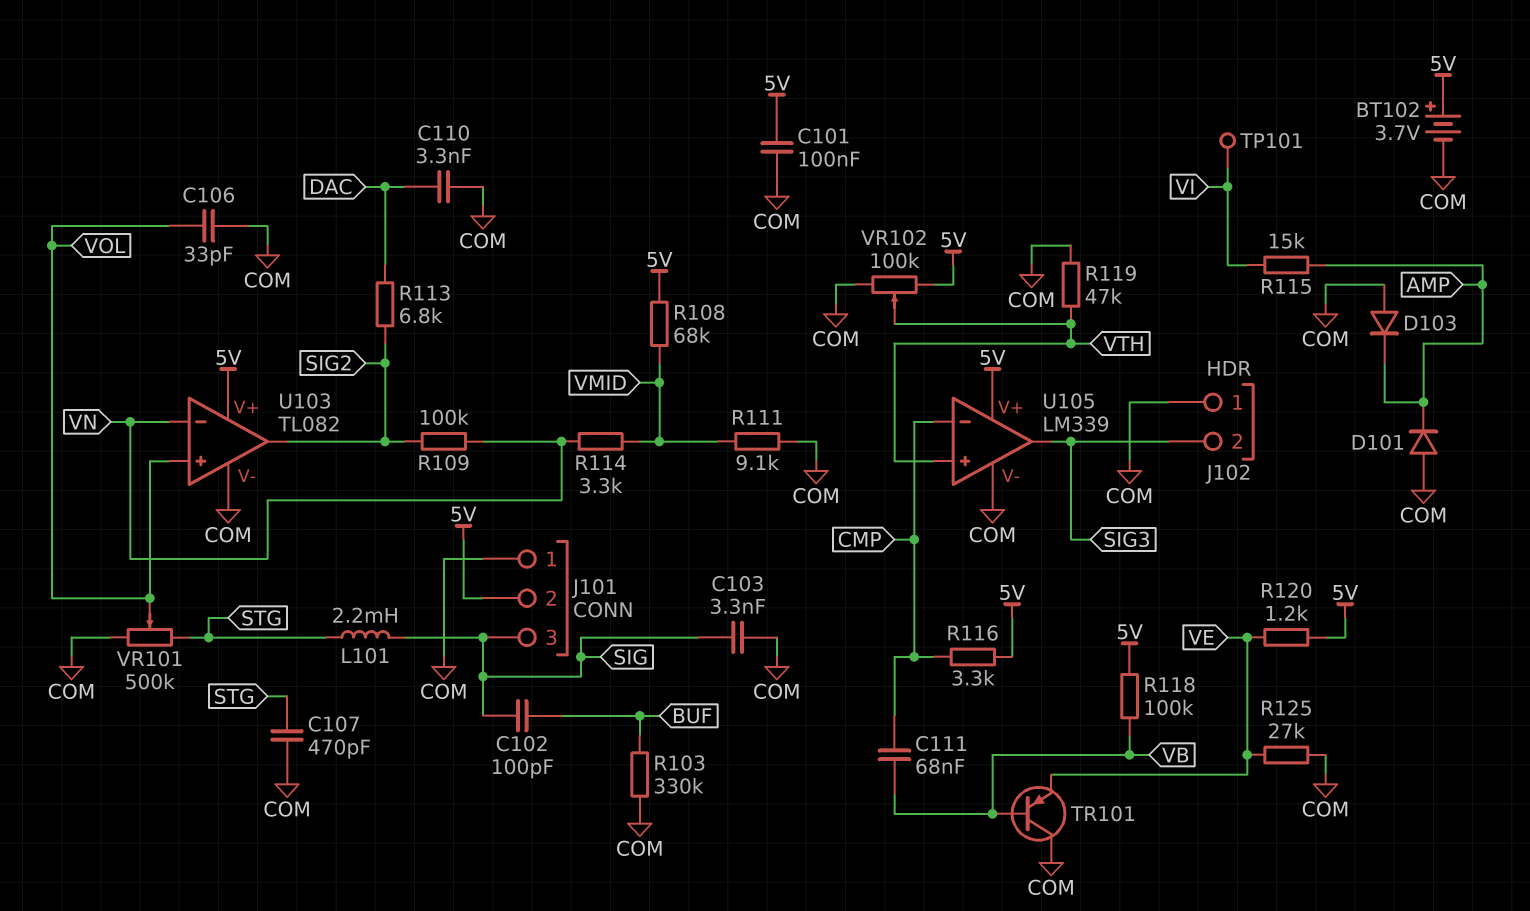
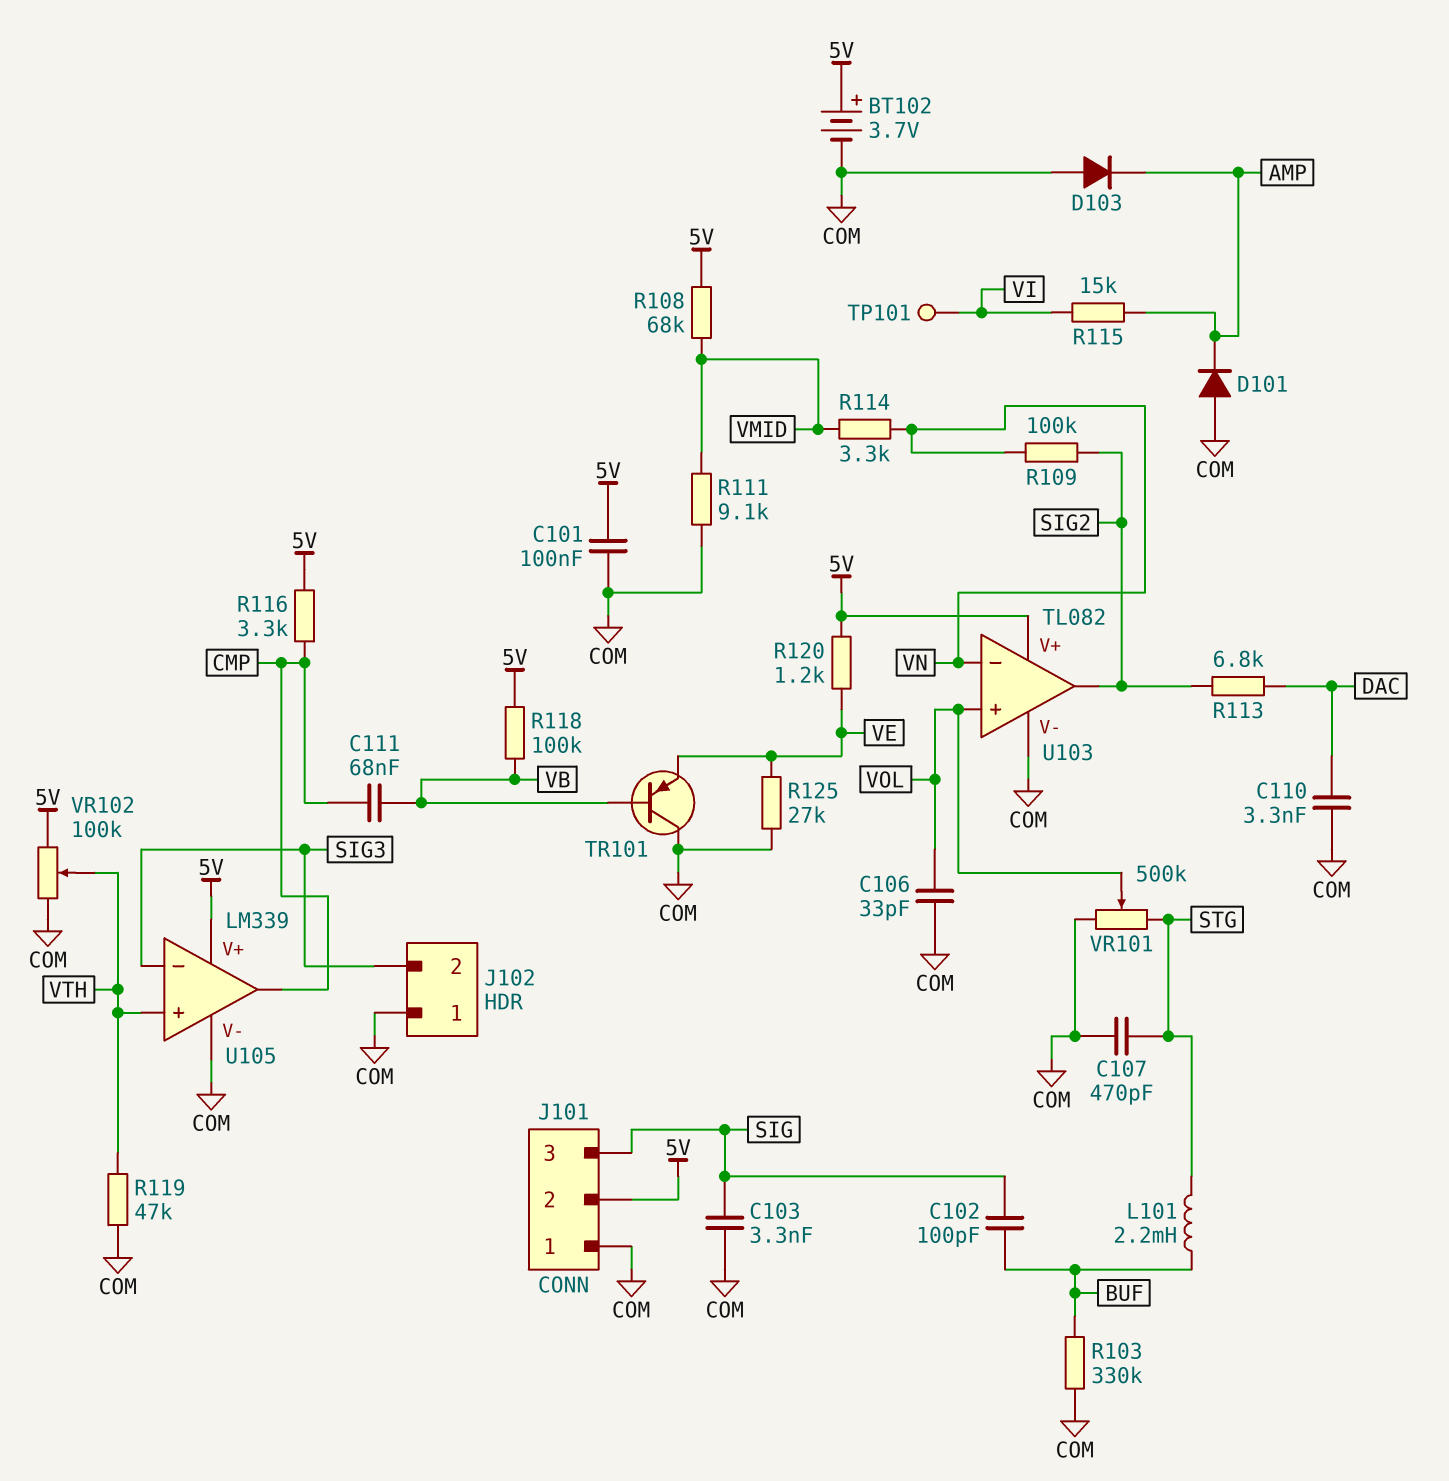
L101: 2.2mH (SIG, STG) -> 2.2mH (BUF, STG)
U105 pin in-: CMP -> SIG3
U105 pin out: SIG3 -> CMP

